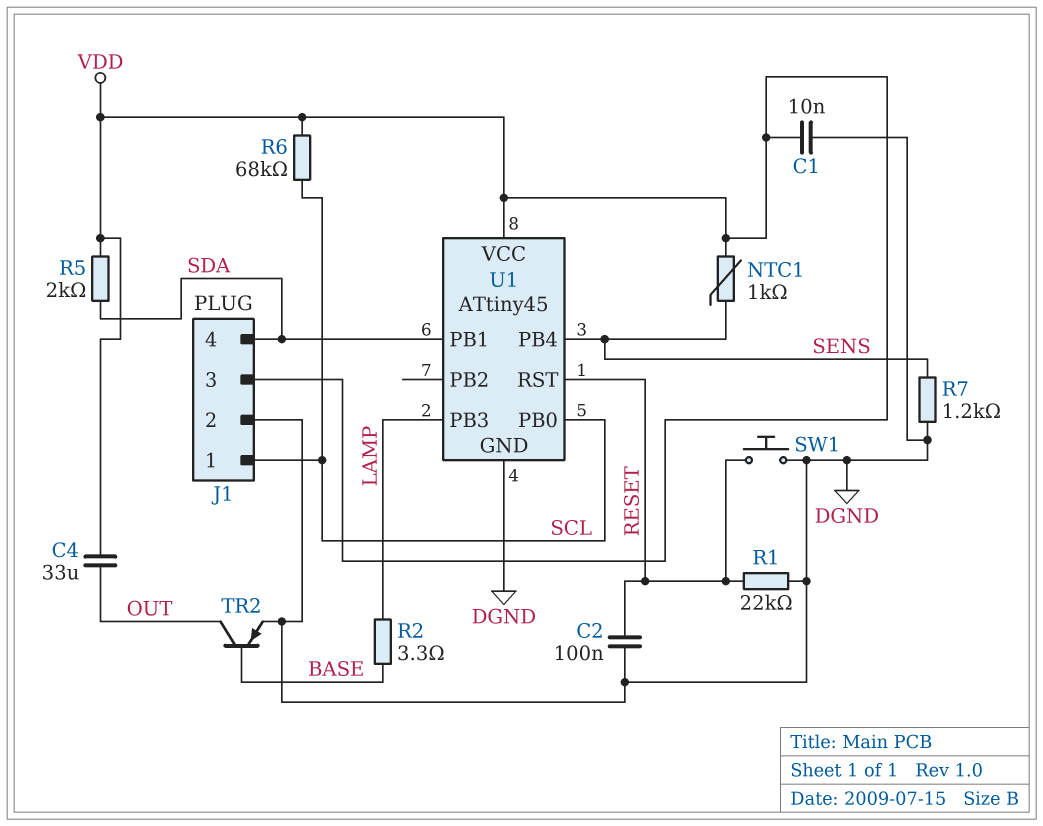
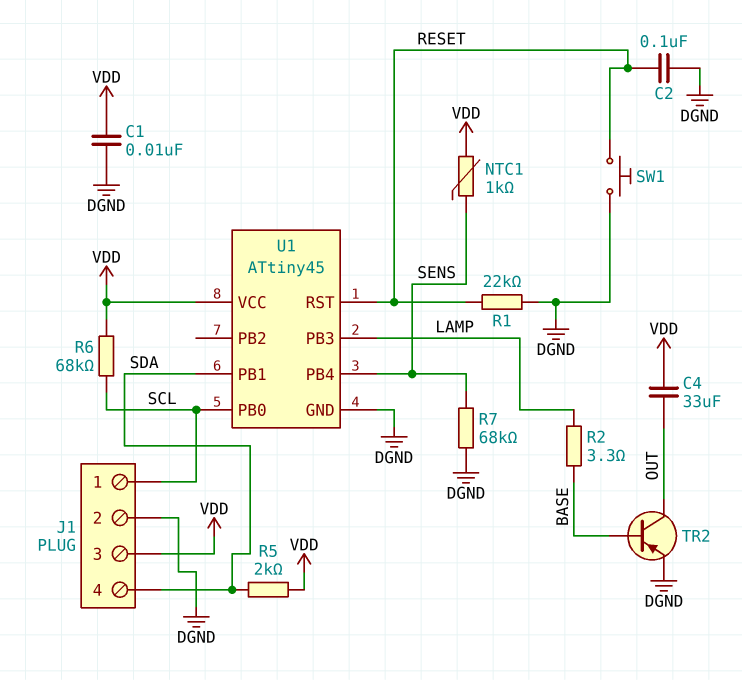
R7: 1.2k (DGND, SENS) -> 68k (DGND, SENS)

